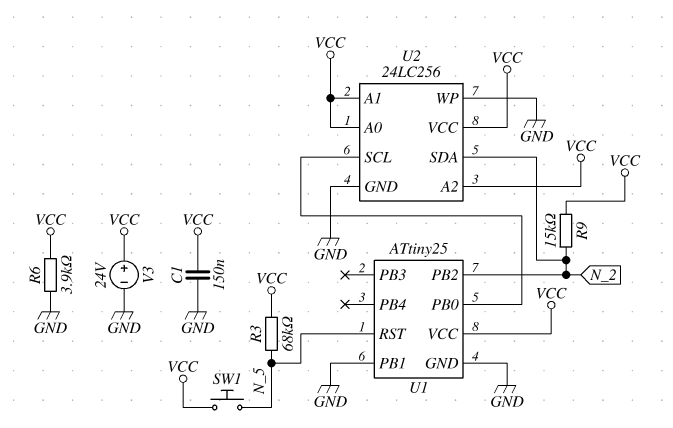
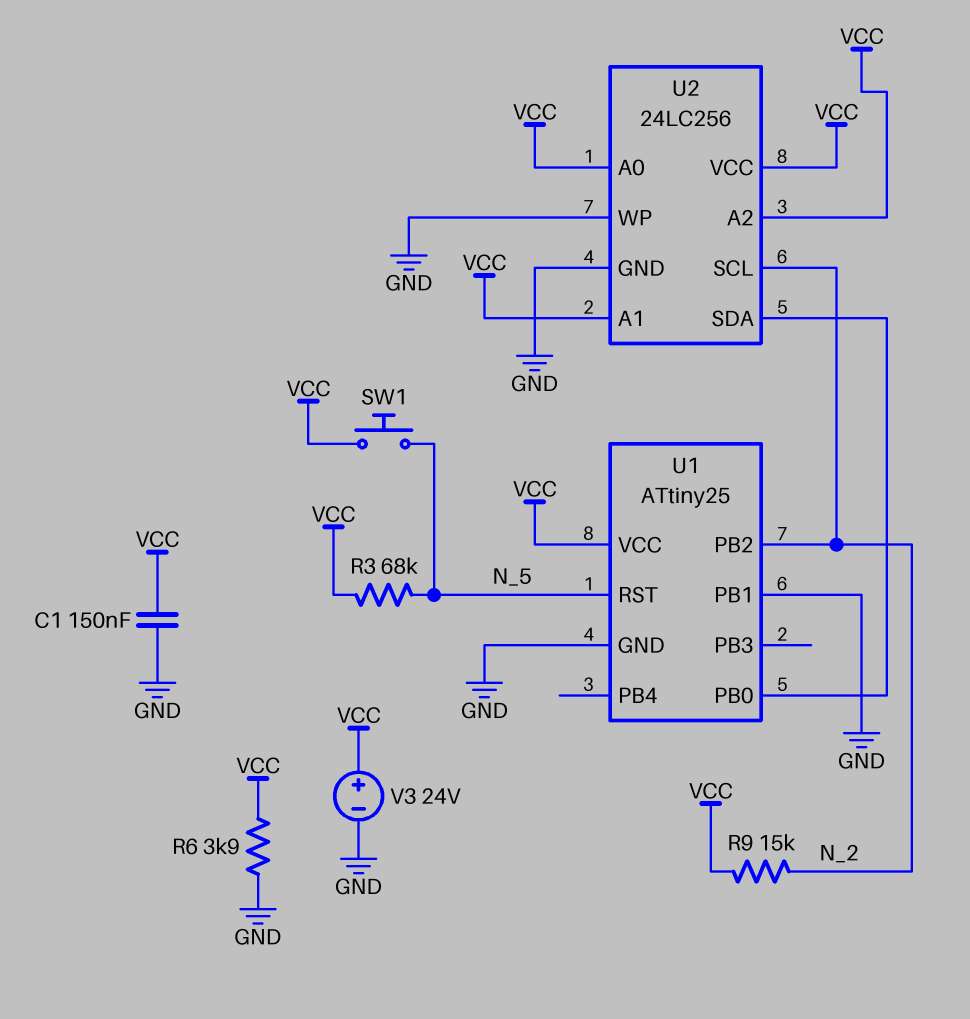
U2 pin SCL: U1/PB0 -> N_2
U2 pin SDA: N_2 -> U1/PB0

